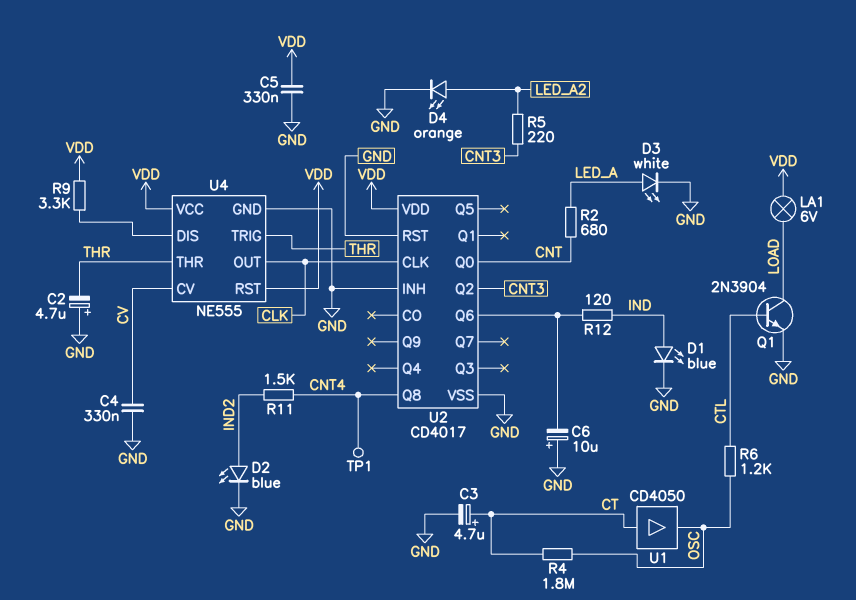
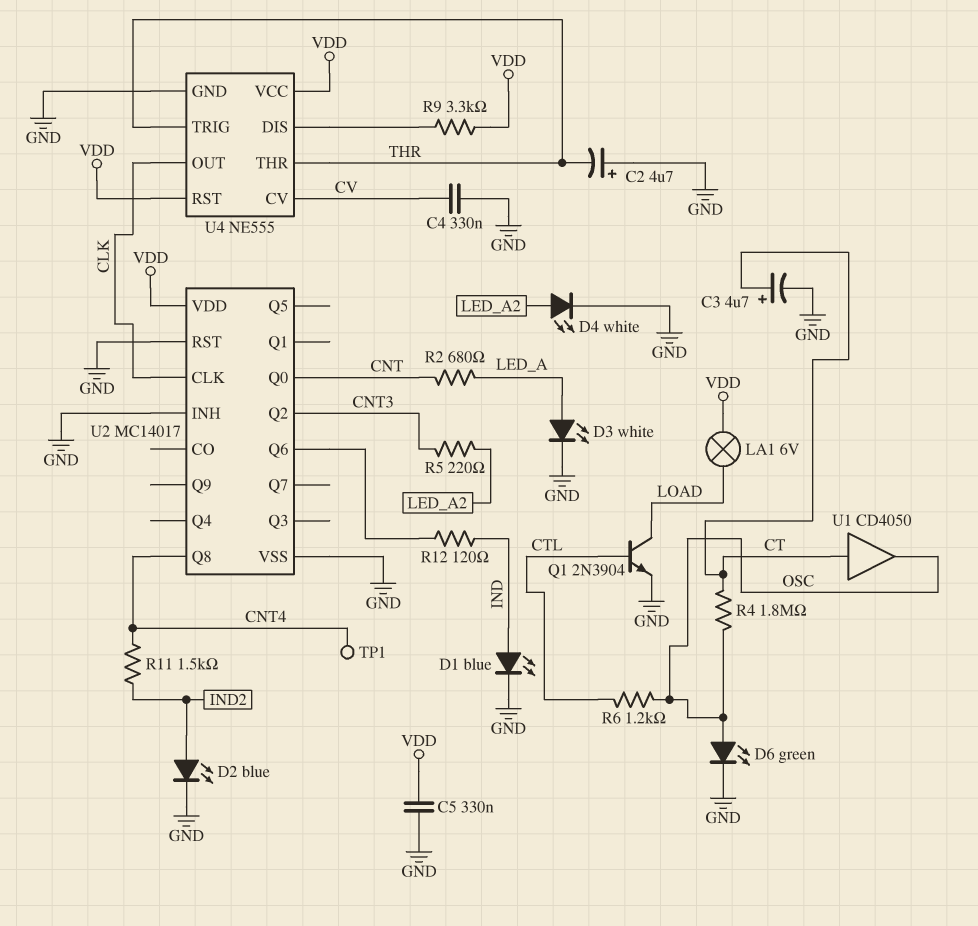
C6: 10uF (plus GND, minus U2/Q6) -> none
D4: LED orange (A LED_A2, K GND) -> LED white (A LED_A2, K GND)
D6: none -> LED green (A OSC, K GND)
U2: CD4017 -> MC14017

